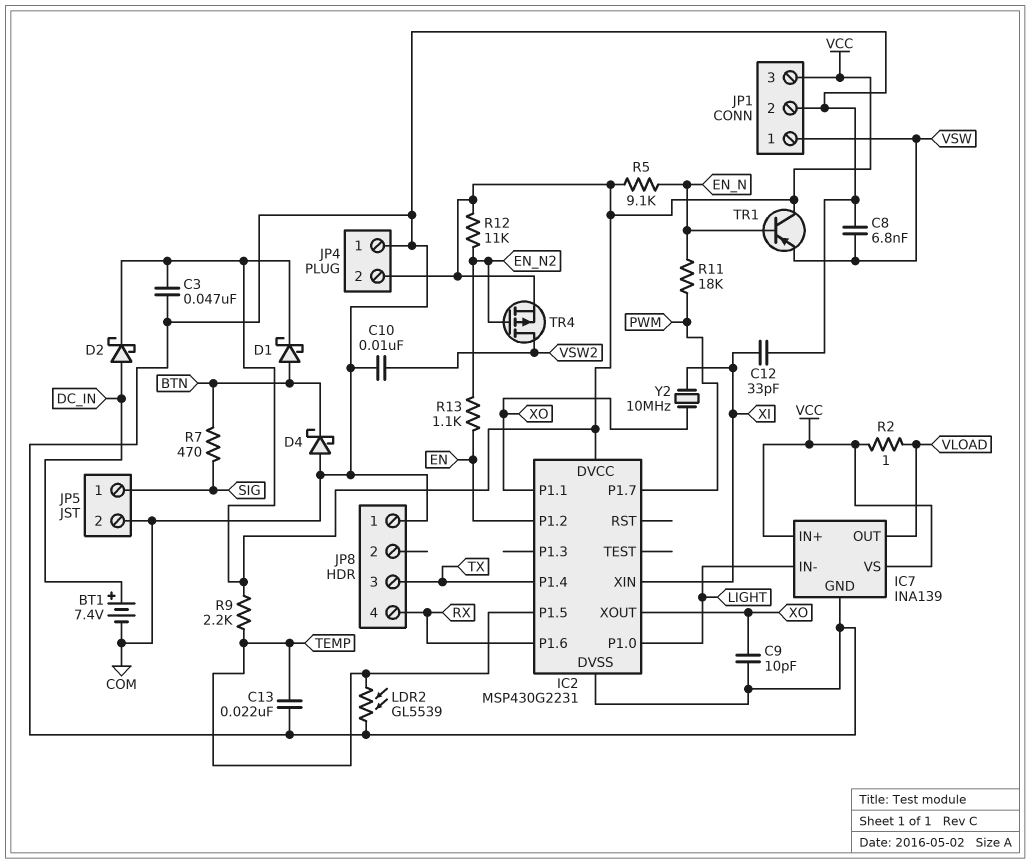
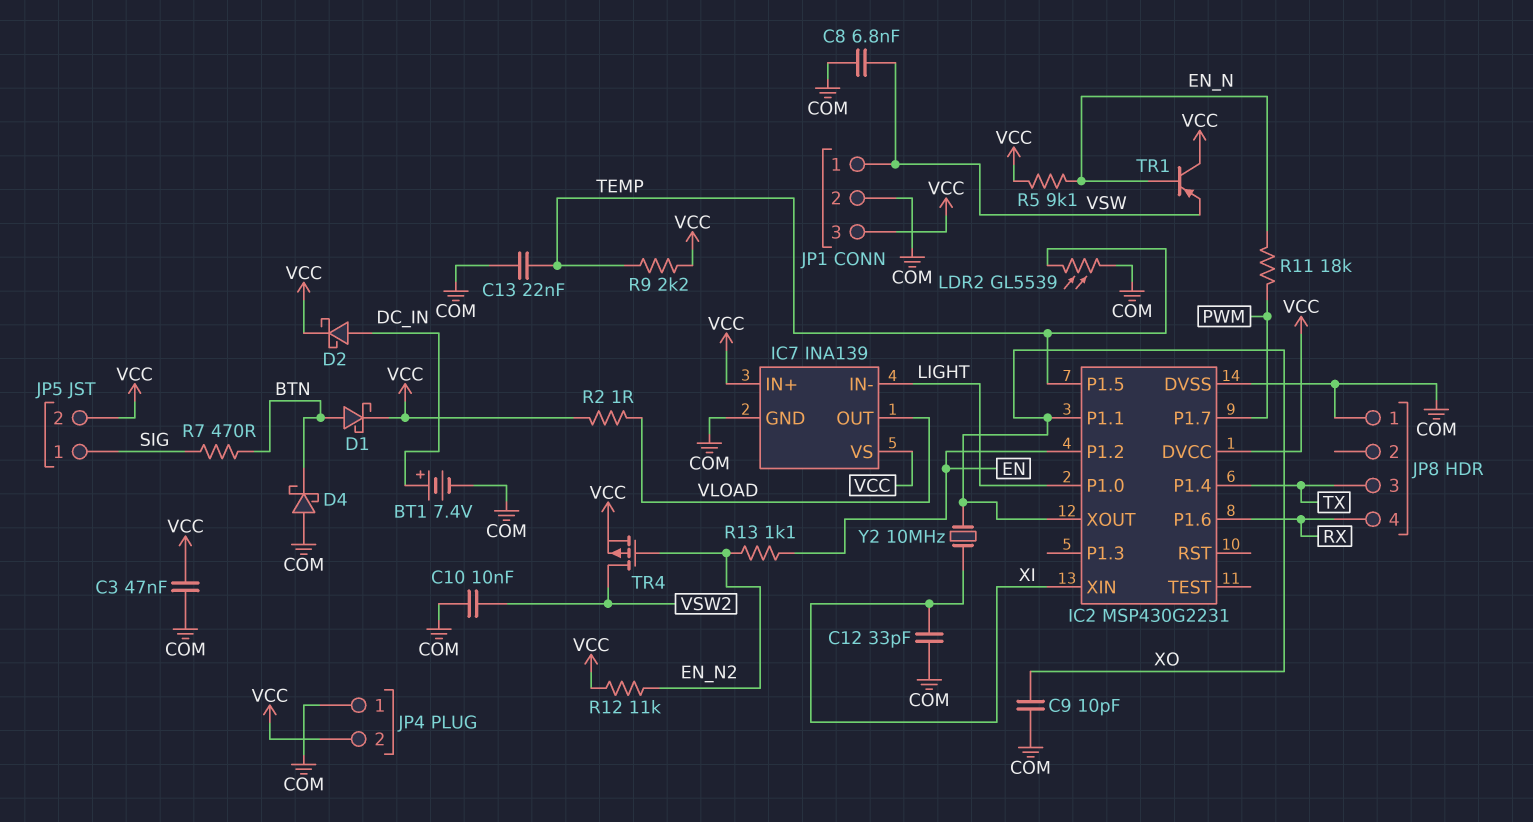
JP5 pin 2: COM -> VCC

